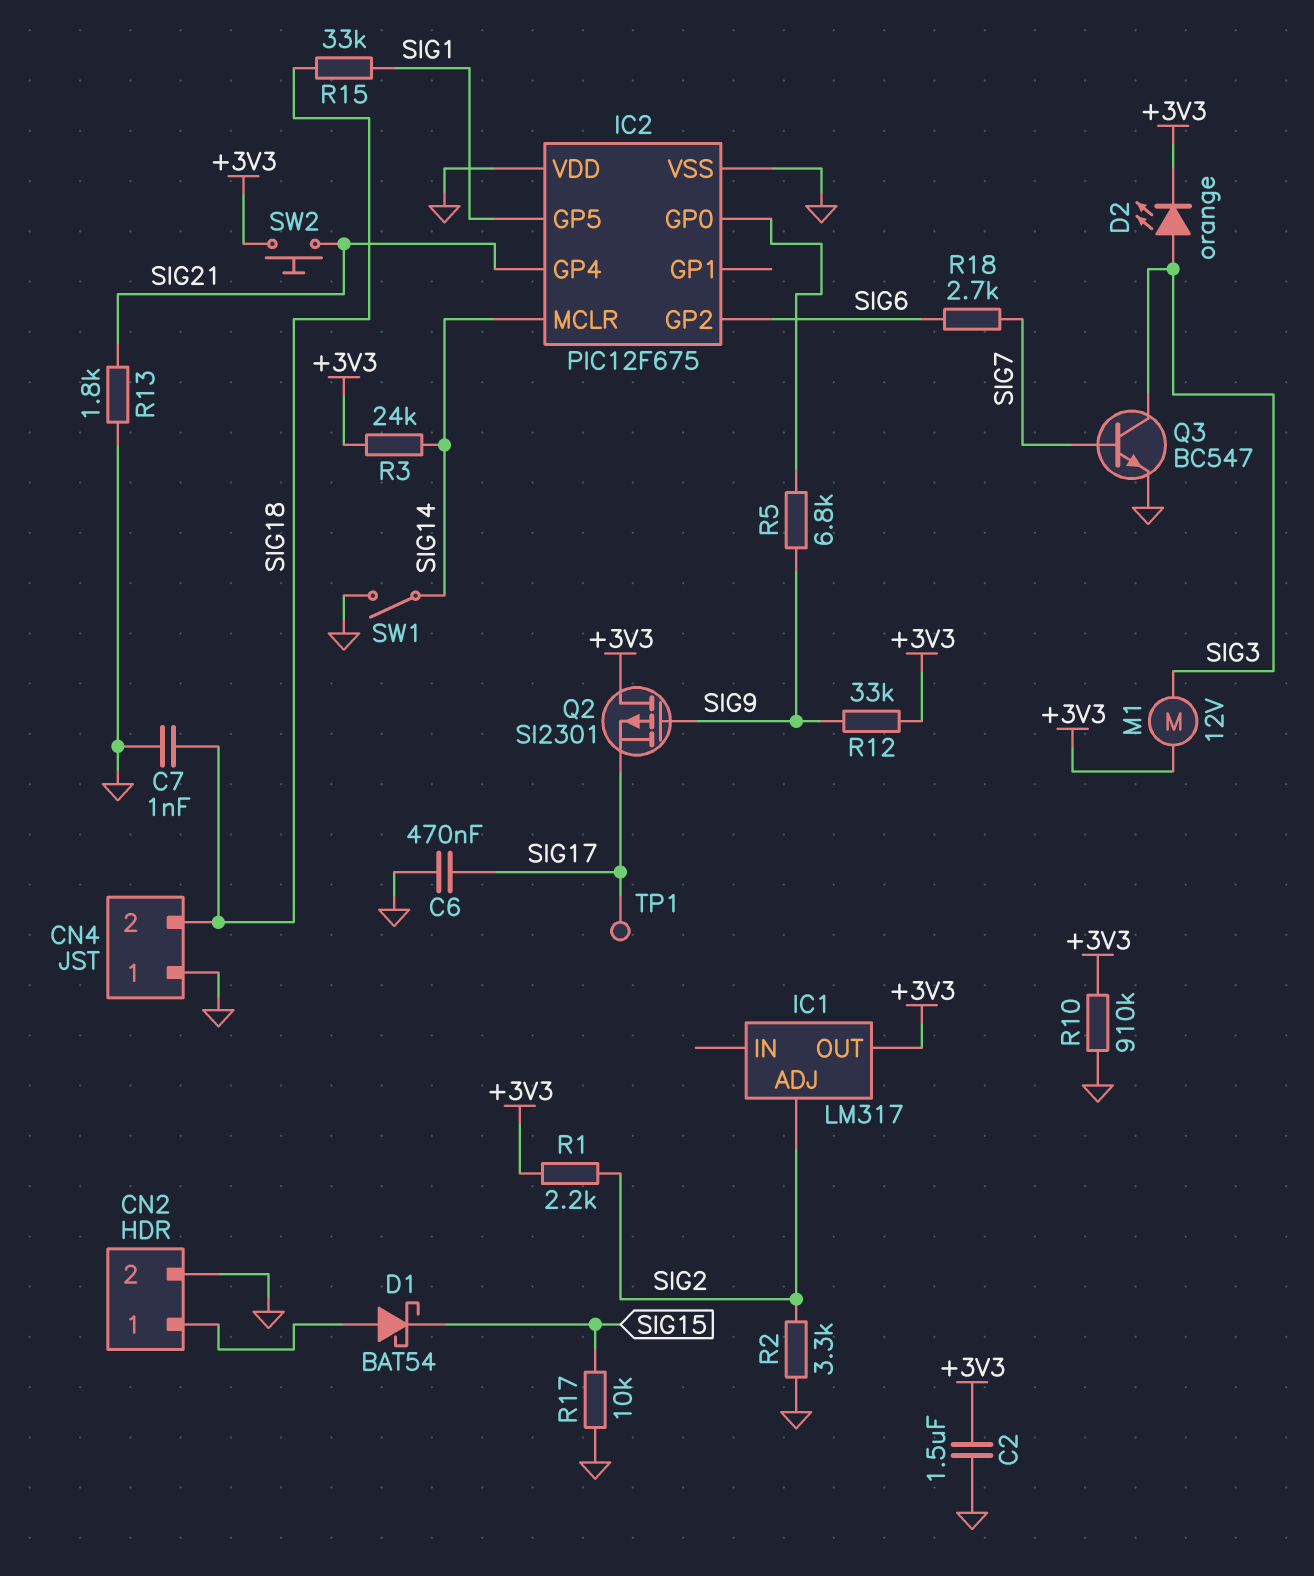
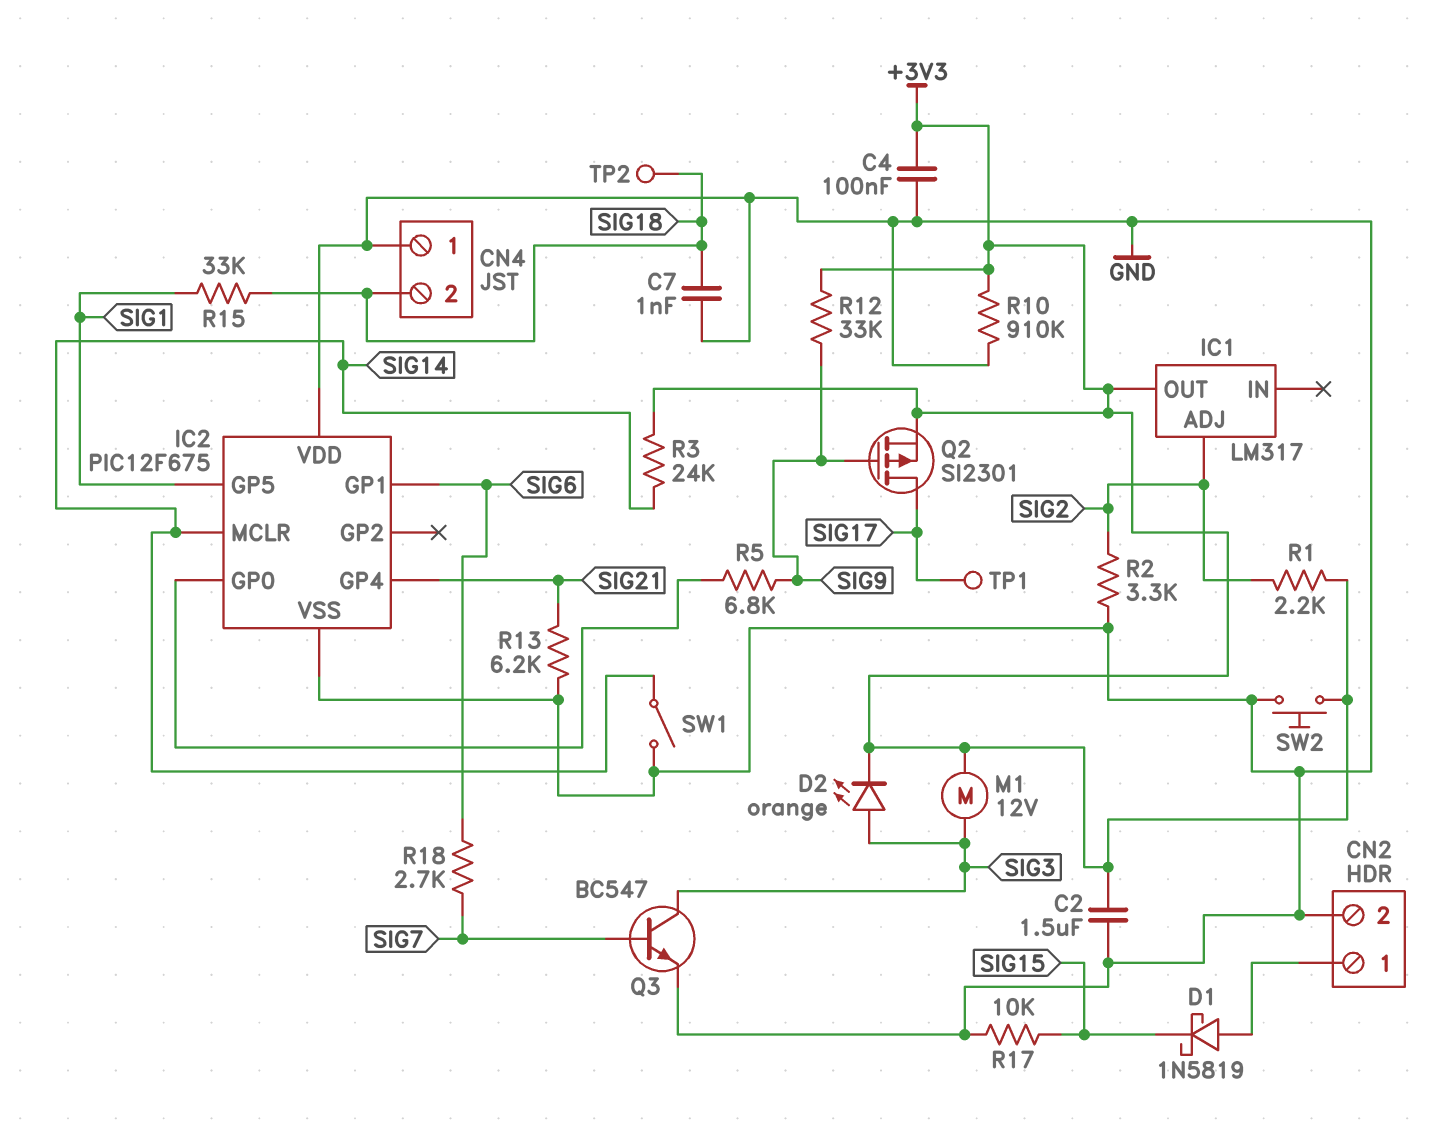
C4: none -> 100nF (+3V3, GND)
C6: 470nF (GND, SIG17) -> none
D1: schottky BAT54 (A CN2/1, K SIG15) -> schottky 1N5819 (A CN2/1, K SIG15)
IC2 pin GP1: none -> SIG6
IC2 pin GP2: SIG6 -> none
Q2: PMOS SI2301 (G SIG9, D +3V3, S SIG17) -> PMOS SI2301 (G SIG9, D SIG17, S +3V3)
R13: 1.8k (GND, SIG21) -> 6.2k (GND, SIG21)
SW2: button (+3V3, SIG21) -> button (+3V3, GND)
TP2: none -> test point (SIG18)

